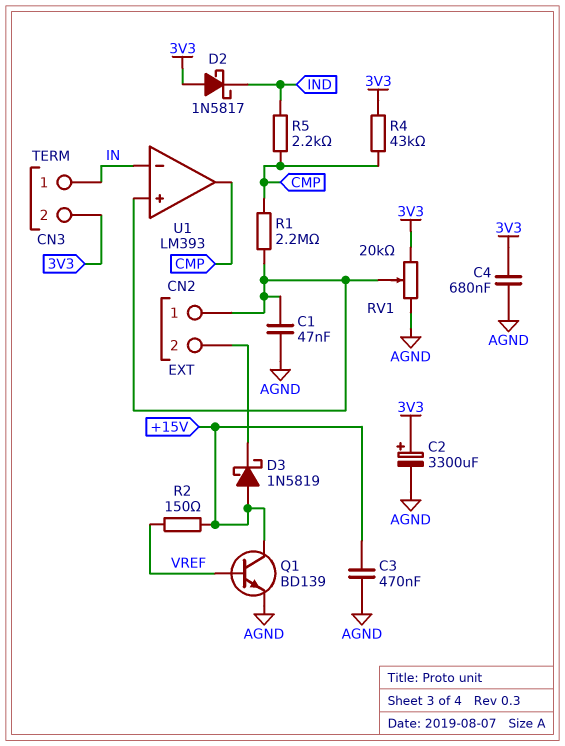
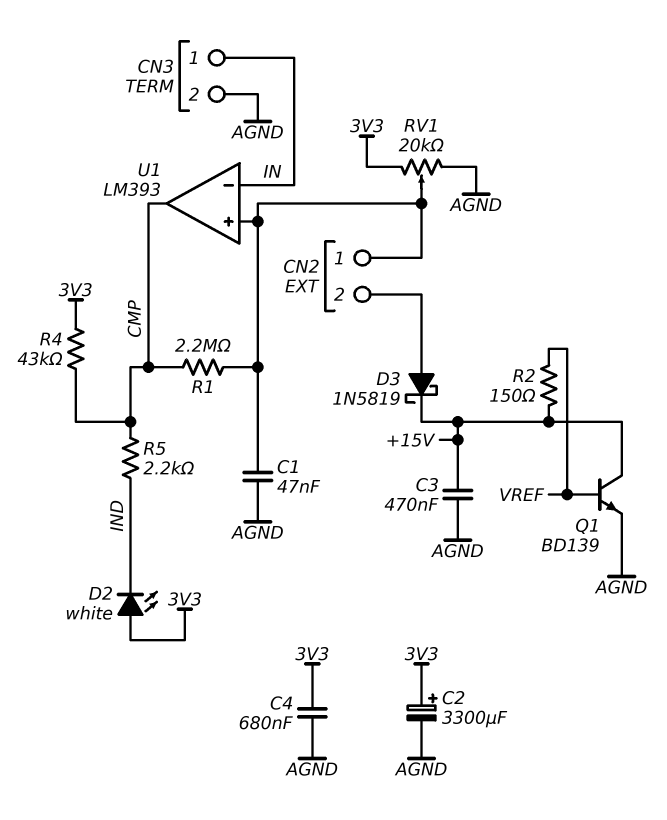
CN3 pin 2: 3V3 -> AGND
D2: schottky 1N5817 (A 3V3, K IND) -> LED white (A 3V3, K IND)
D3: schottky 1N5819 (A +15V, K CN2/2) -> schottky 1N5819 (A CN2/2, K +15V)

